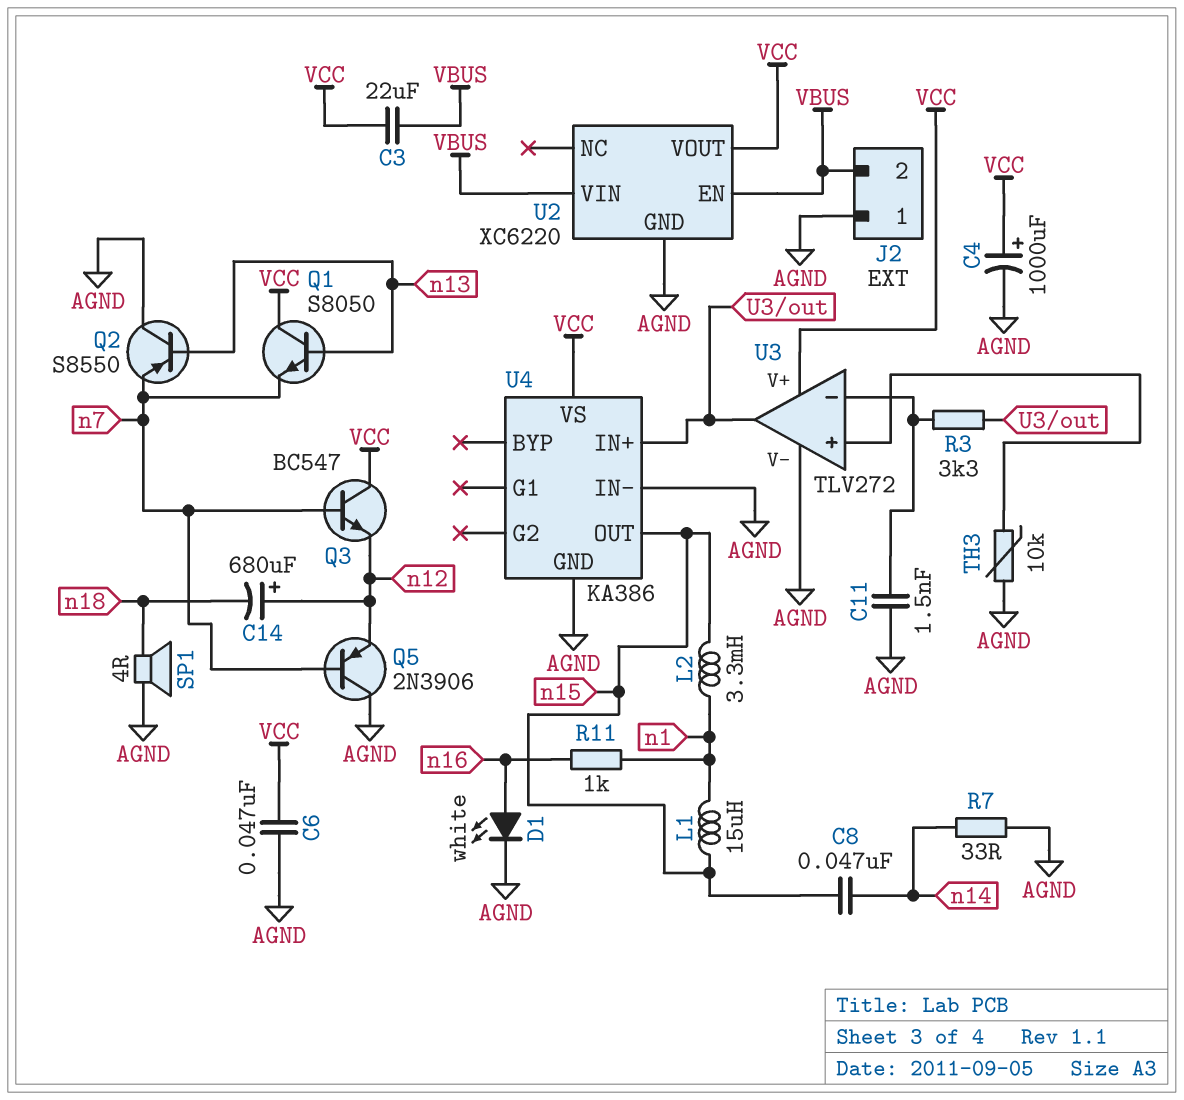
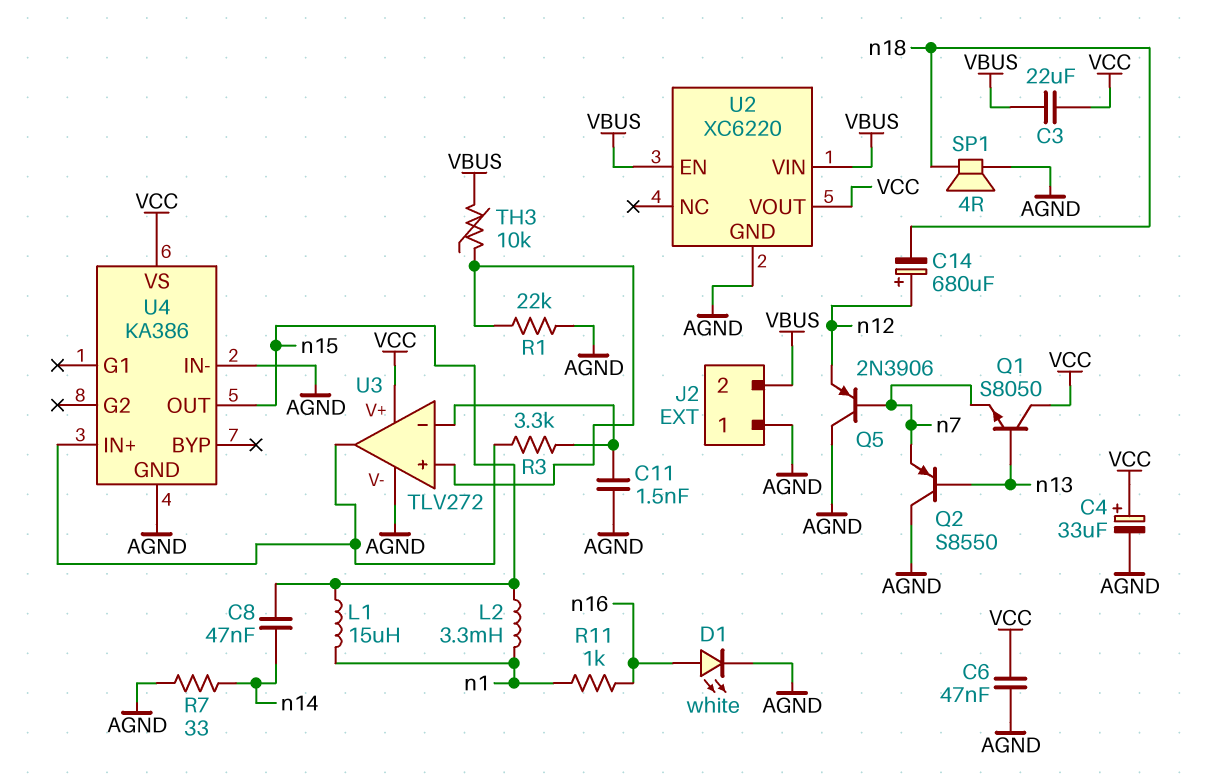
C4: 1000uF (plus VCC, minus AGND) -> 33uF (plus VCC, minus AGND)
Q3: NPN BC547 (B n7, C VCC, E n12) -> none
R1: none -> 22k (AGND, U3/in+)
TH3: 10k (AGND, U3/in+) -> 10k (U3/in+, VBUS)

